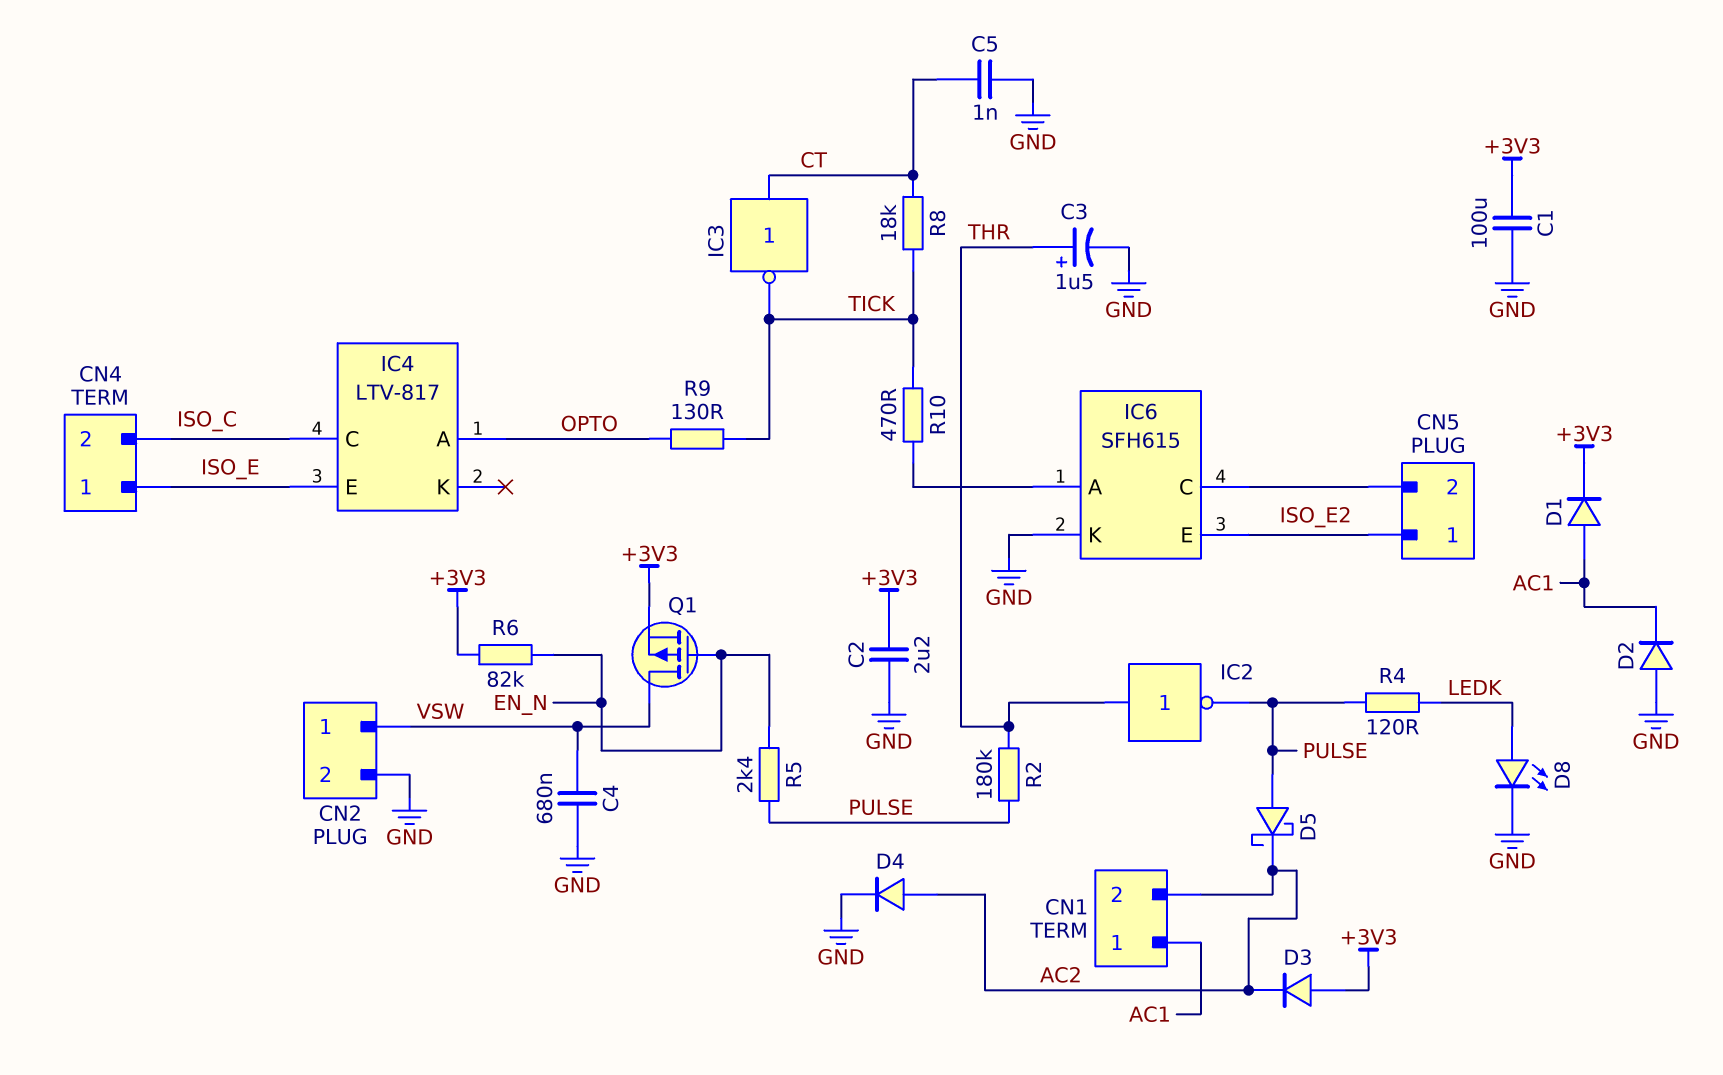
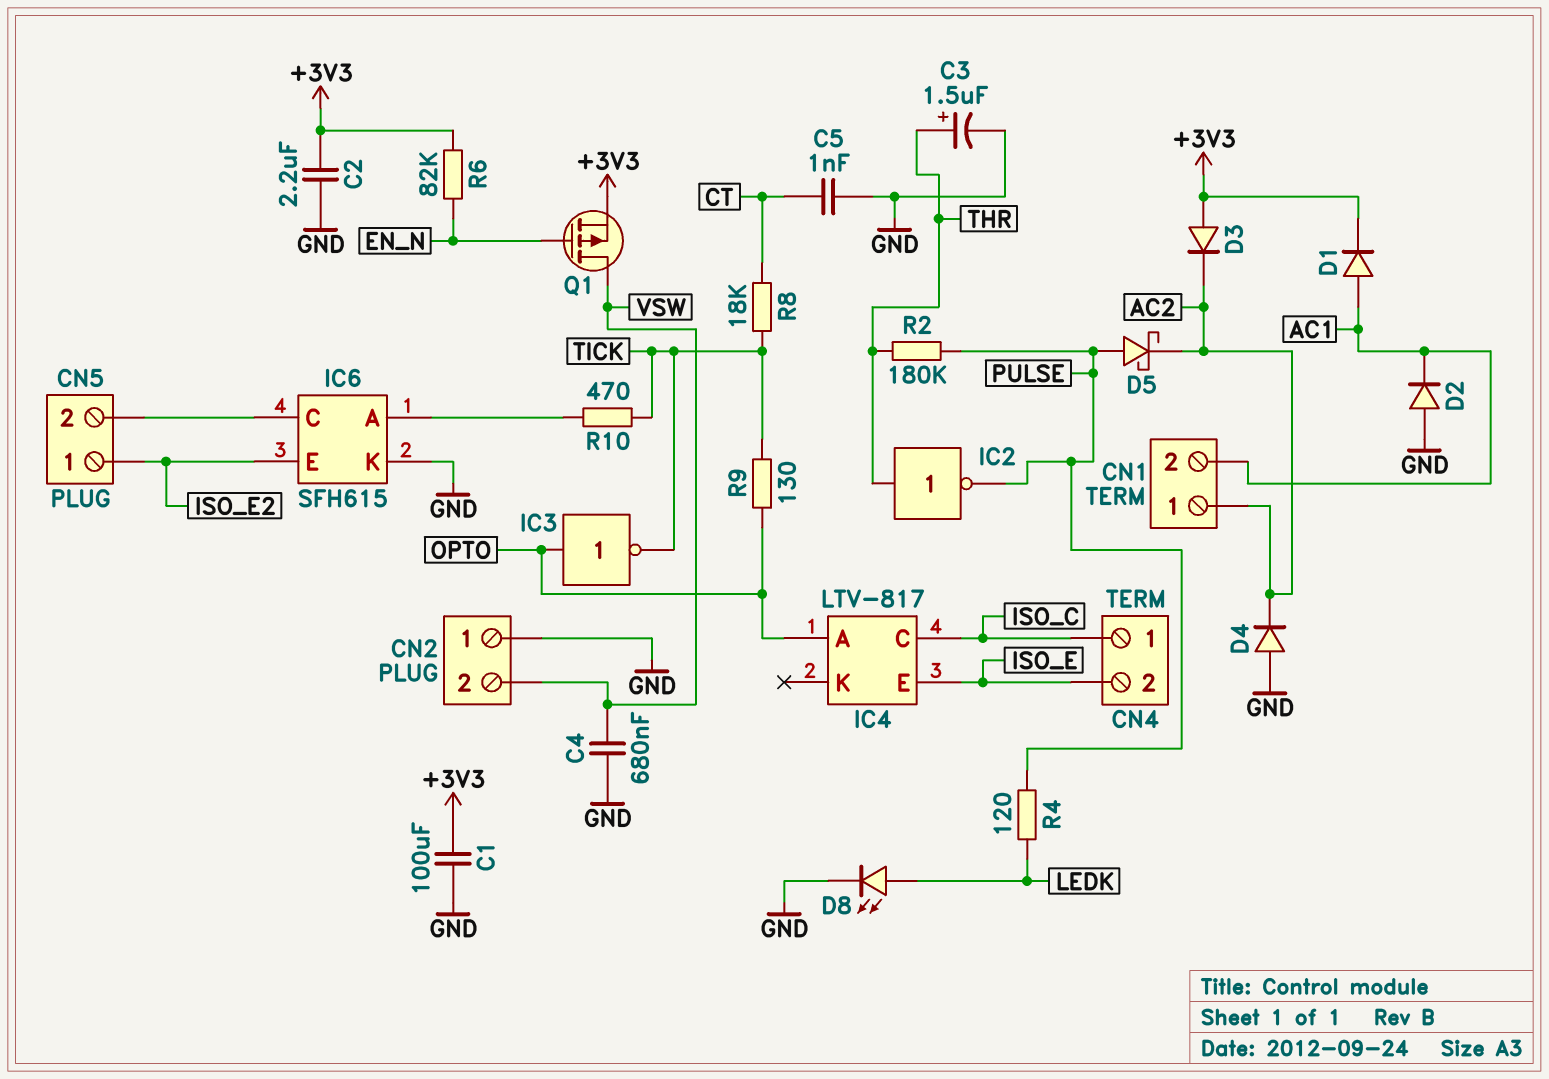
CN1 pin 1: AC1 -> AC2
CN1 pin 2: AC2 -> AC1
CN2 pin 1: VSW -> GND
CN2 pin 2: GND -> VSW
CN4 pin 1: ISO_E -> ISO_C
CN4 pin 2: ISO_C -> ISO_E
D4: diode (A AC2, K GND) -> diode (A GND, K AC2)
IC3: NOT (in CT, out TICK) -> NOT (in OPTO, out TICK)
R5: 2.4k (EN_N, PULSE) -> none

